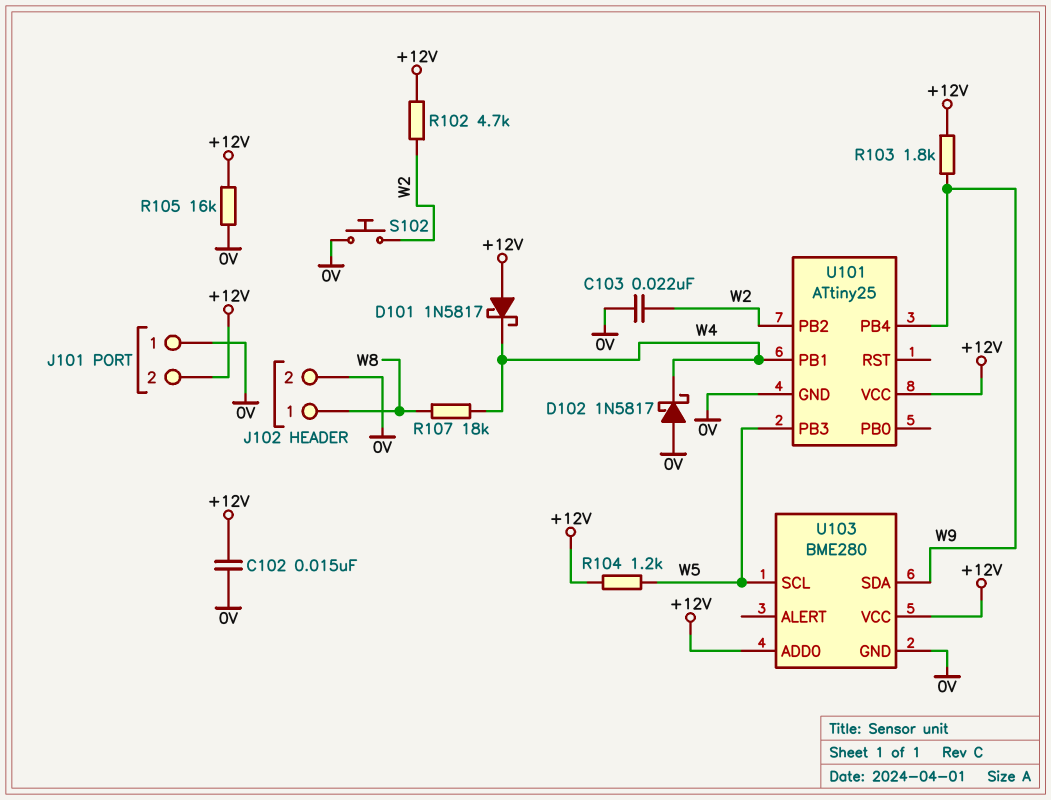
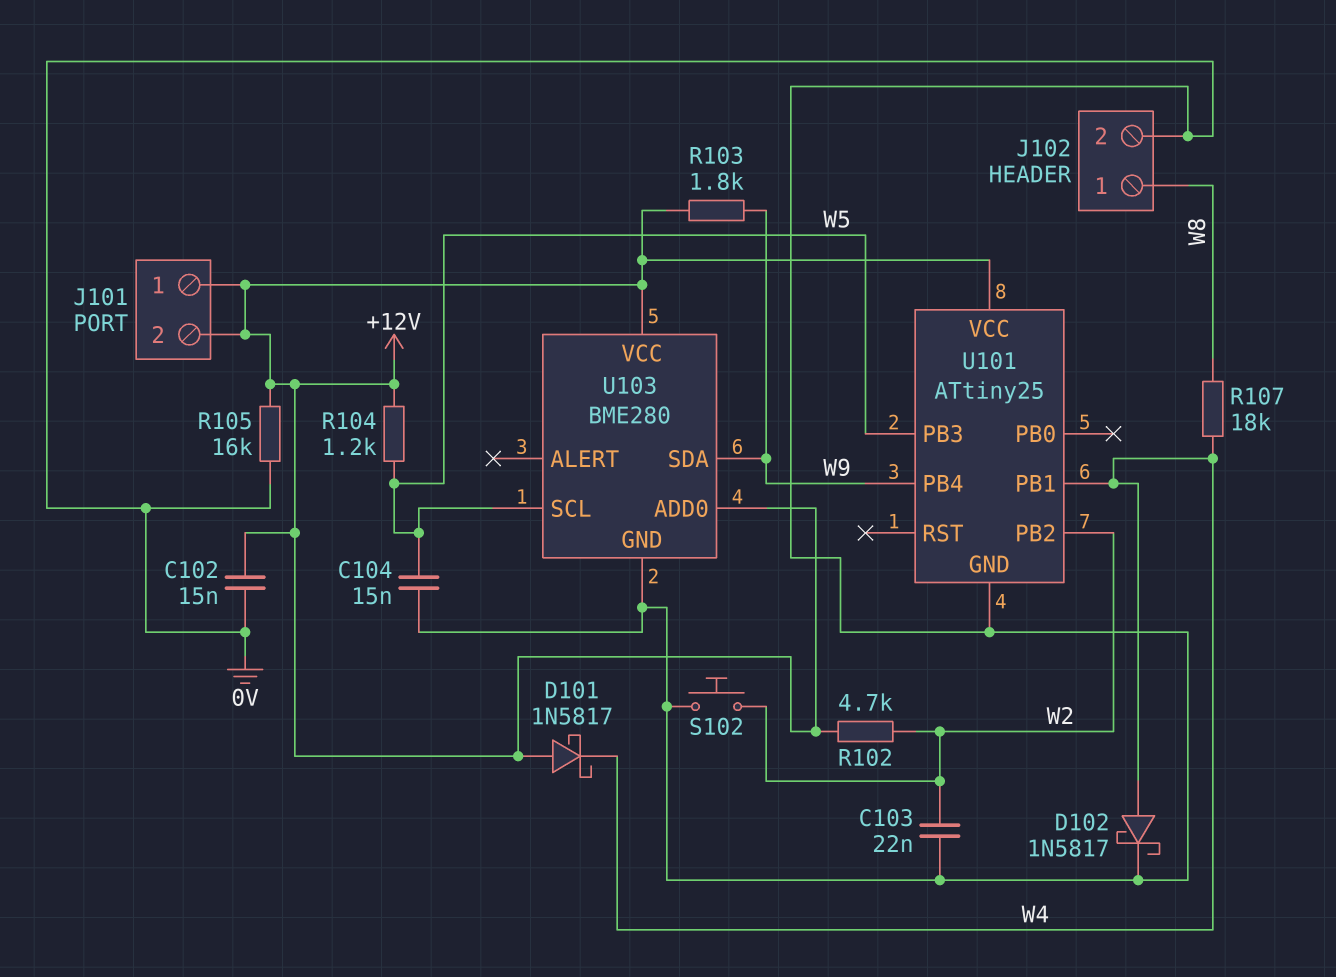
C104: none -> 15nF (0V, W5)
D102: schottky 1N5817 (A 0V, K W4) -> schottky 1N5817 (A W4, K 0V)
J101 pin 1: 0V -> +12V

